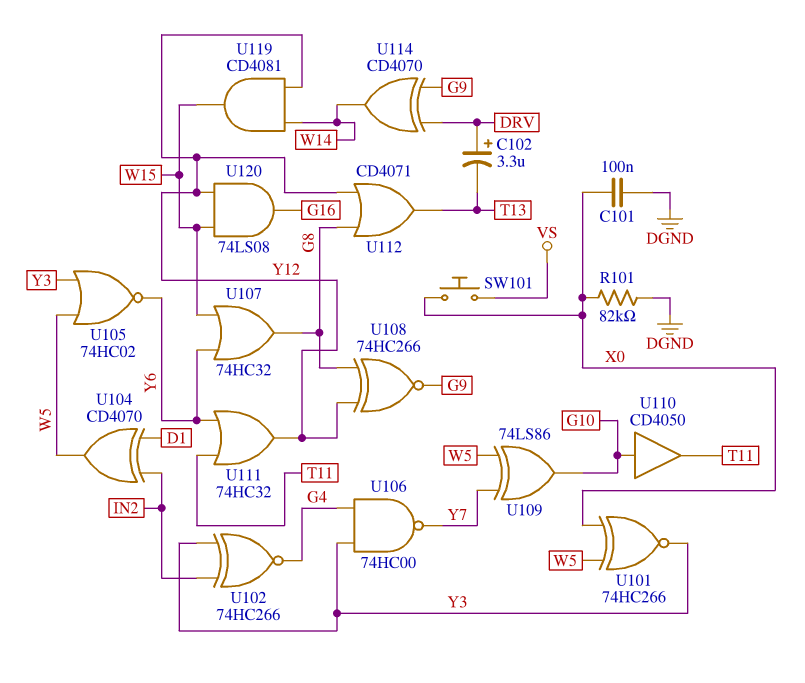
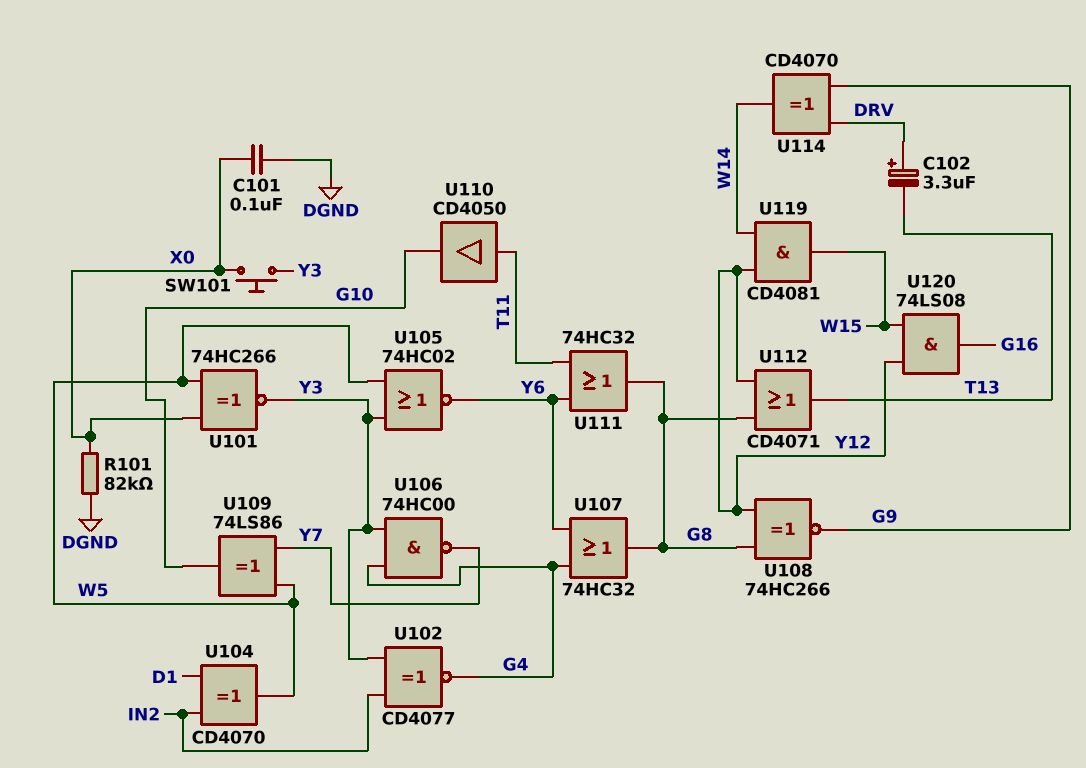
SW101: button (VS, X0) -> button (X0, Y3)
U102: XNOR 74HC266 (in IN2, in Y3, out G4) -> XNOR CD4077 (in IN2, in Y3, out G4)
U107: OR 74HC32 (in W15, in Y6, out G8) -> OR 74HC32 (in G4, in Y6, out G8)
U110: buffer CD4050 (in G10, out T11) -> buffer CD4050 (in T11, out G10)
U111: OR 74HC32 (in T11, in Y6, out Y12) -> OR 74HC32 (in T11, in Y6, out G8)

